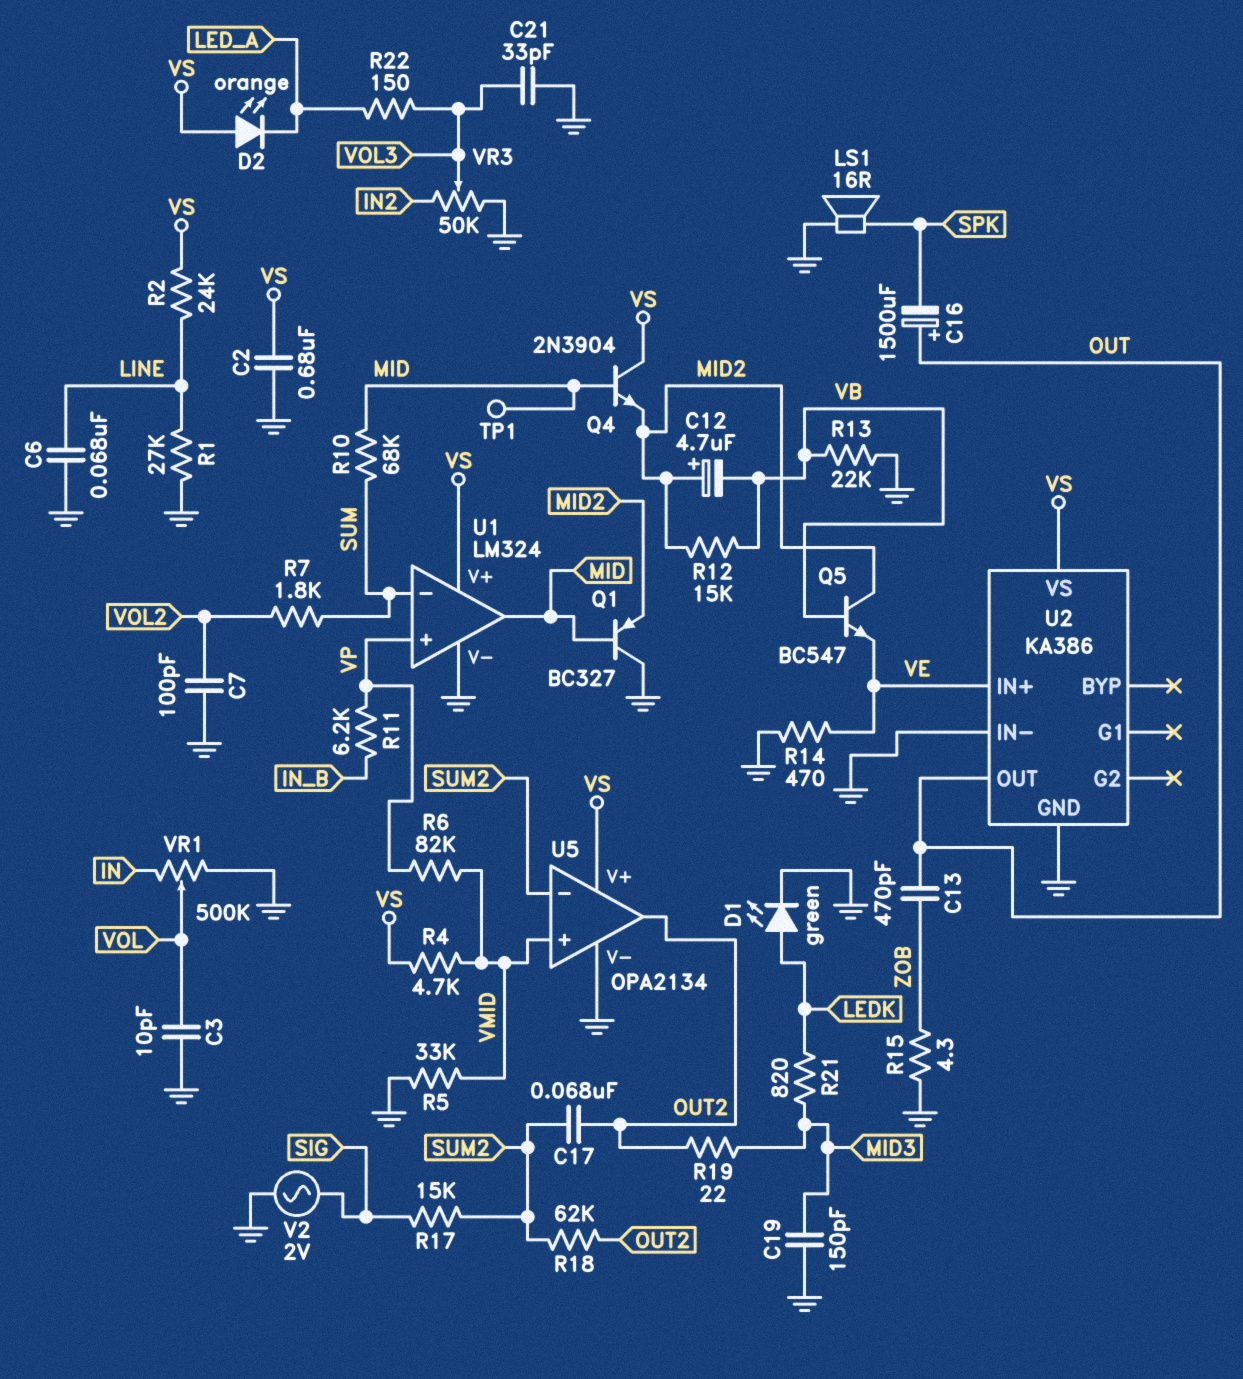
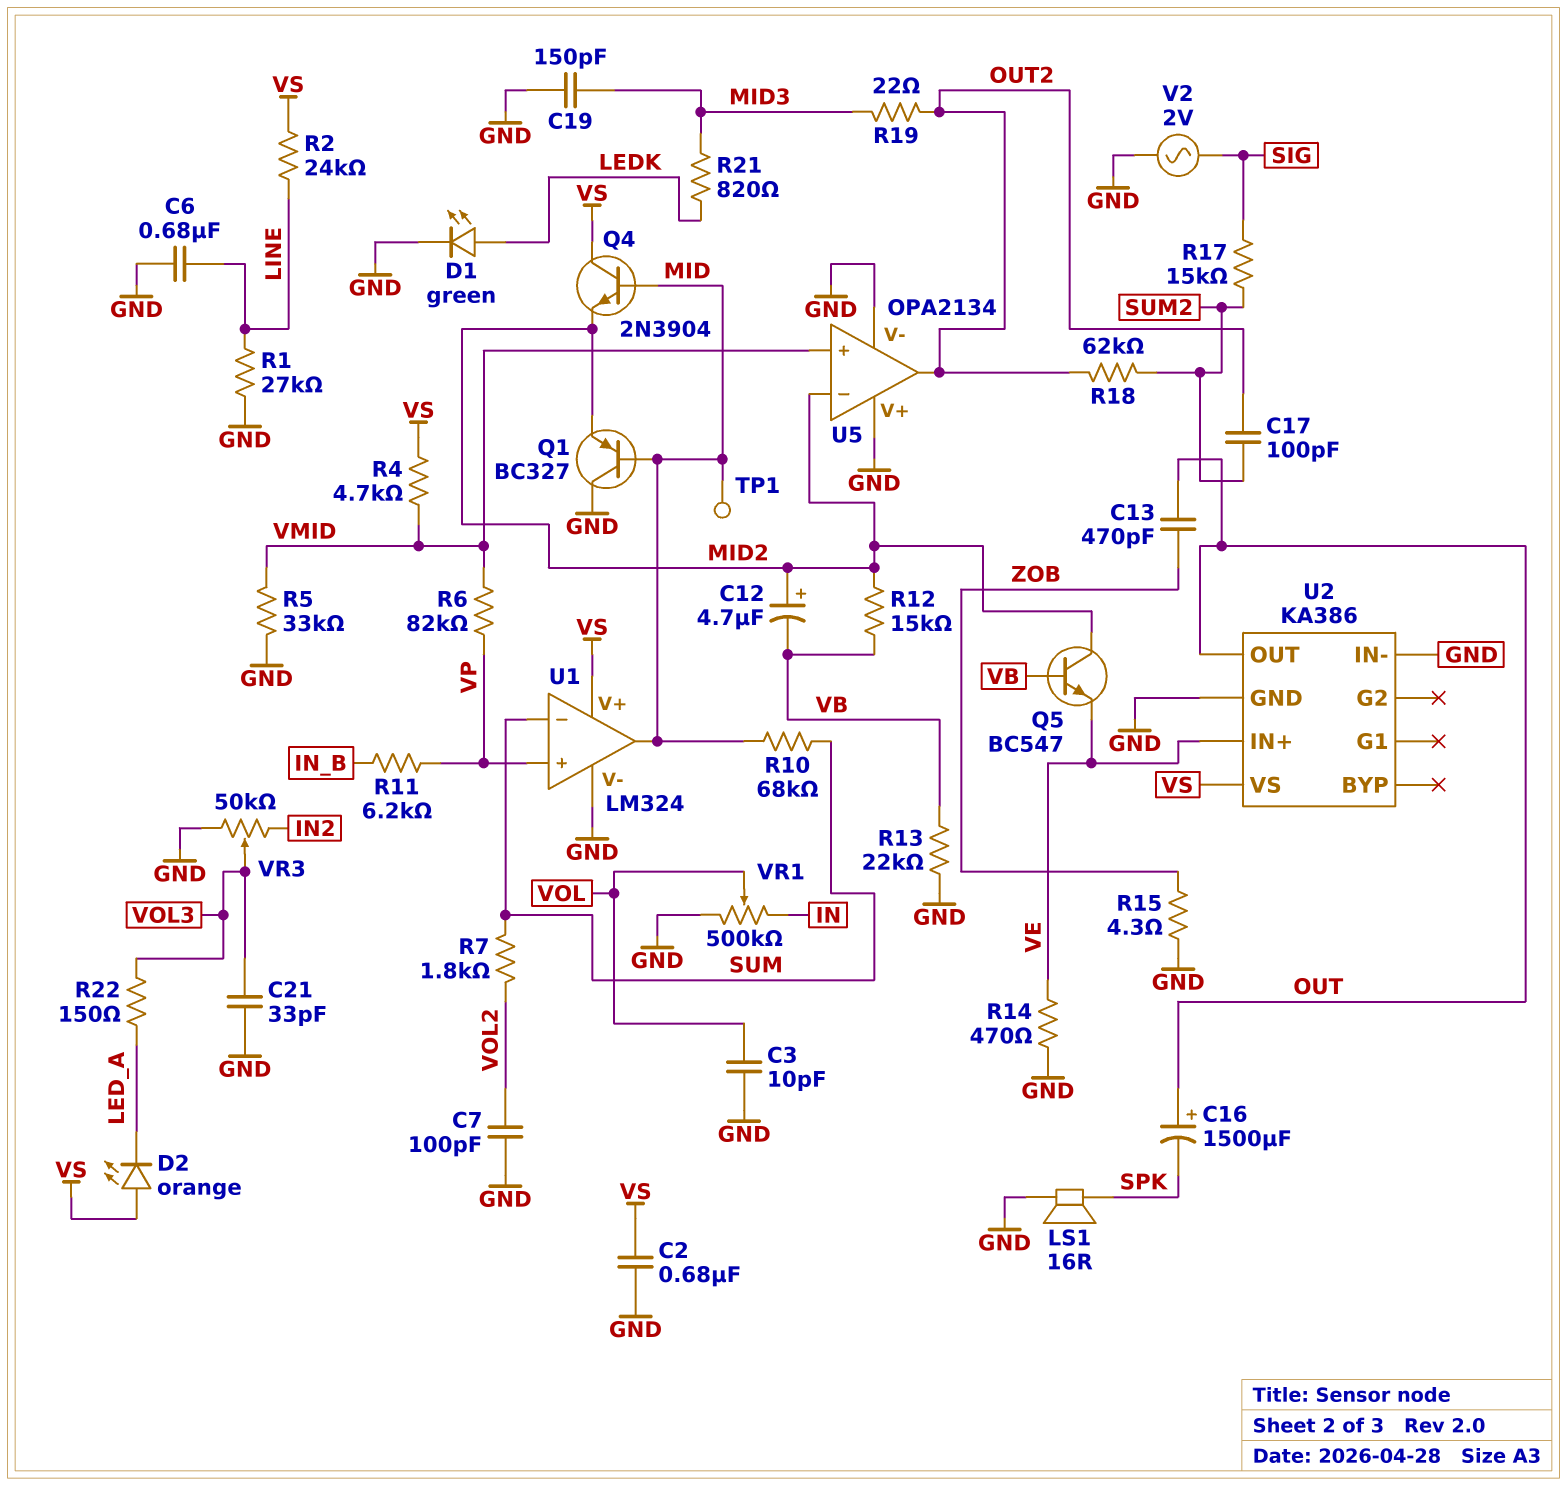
C6: 68nF (GND, LINE) -> 680nF (GND, LINE)
C17: 68nF (OUT2, SUM2) -> 100pF (OUT2, SUM2)
U5 pin V+: VS -> GND
U5 pin in-: SUM2 -> MID2

